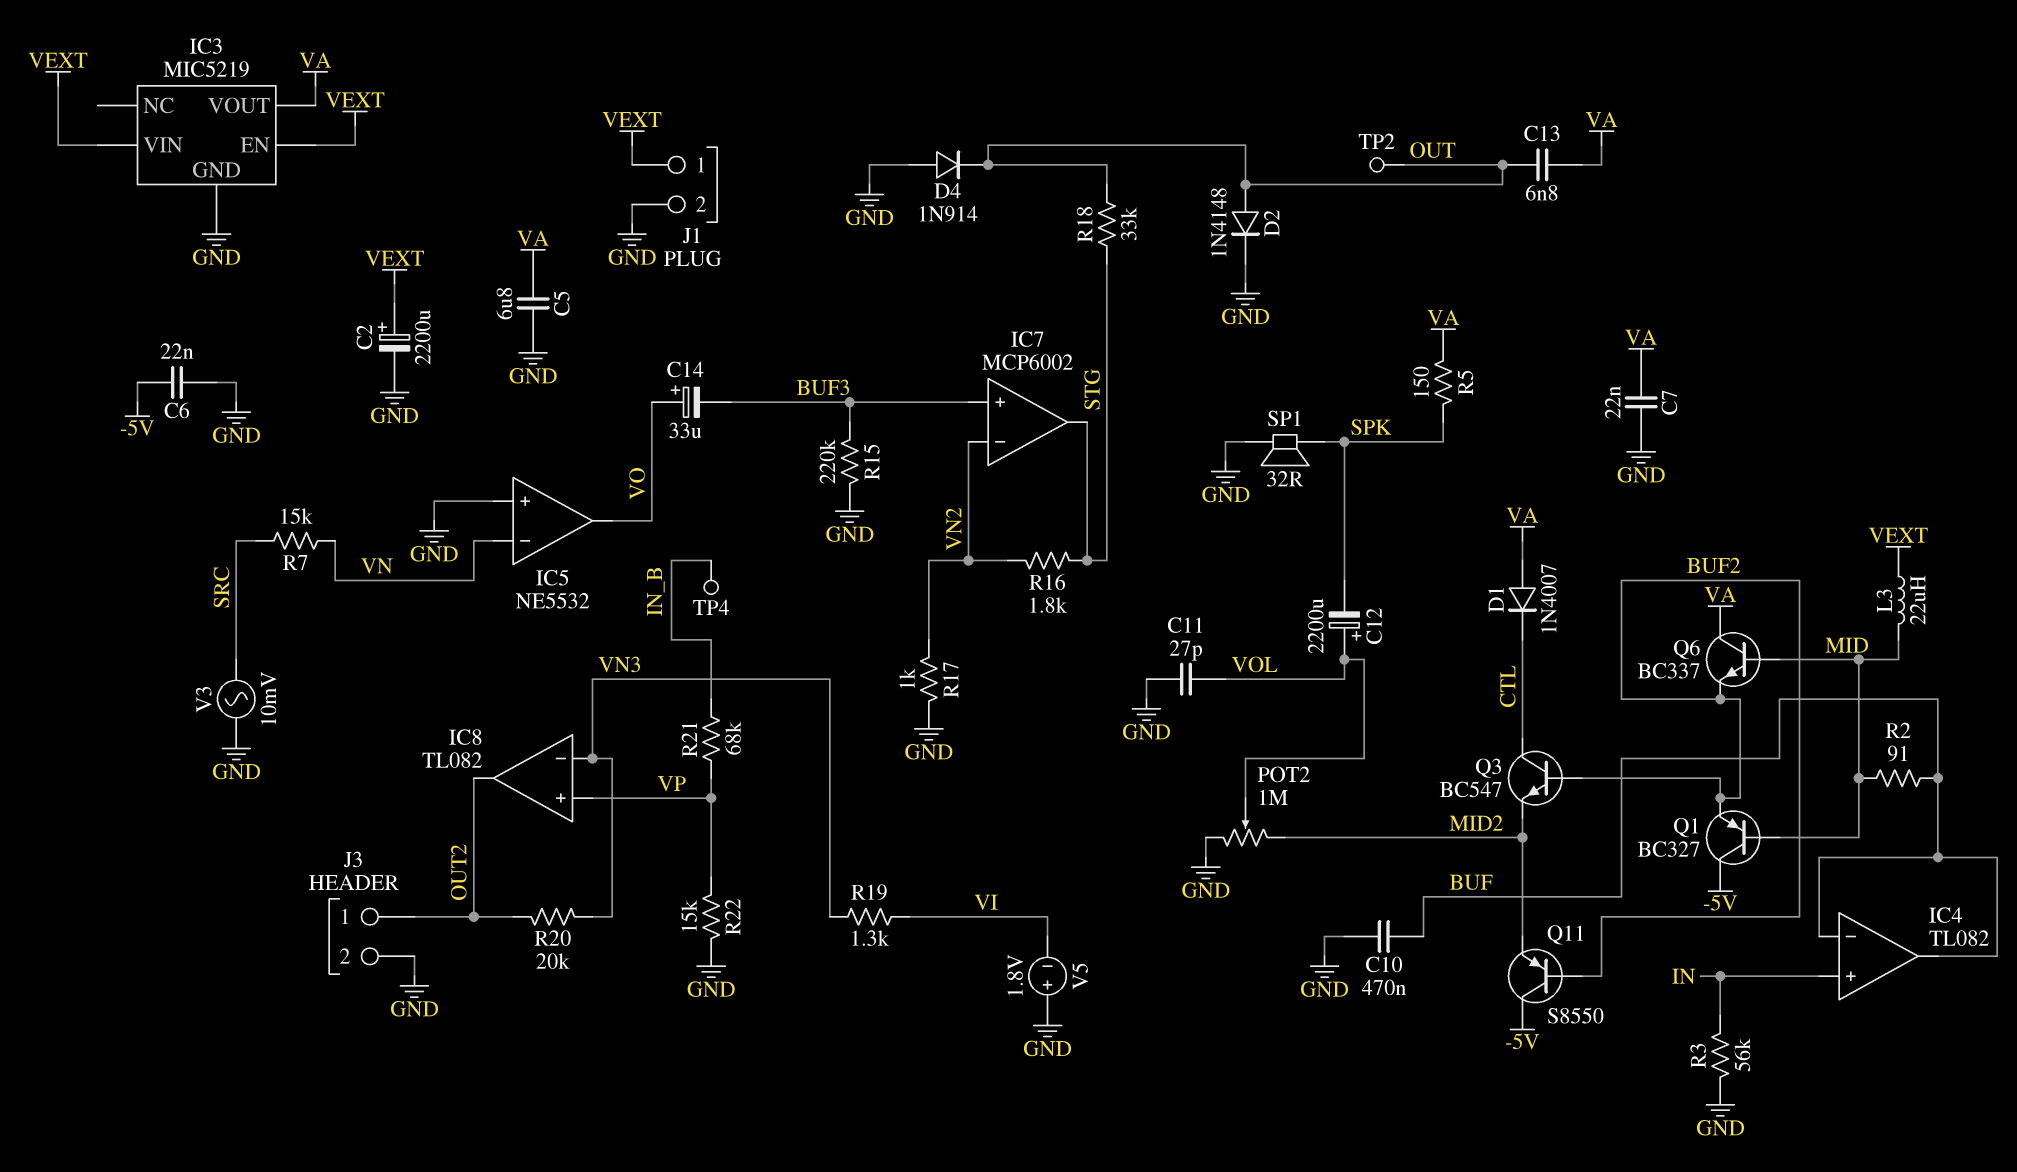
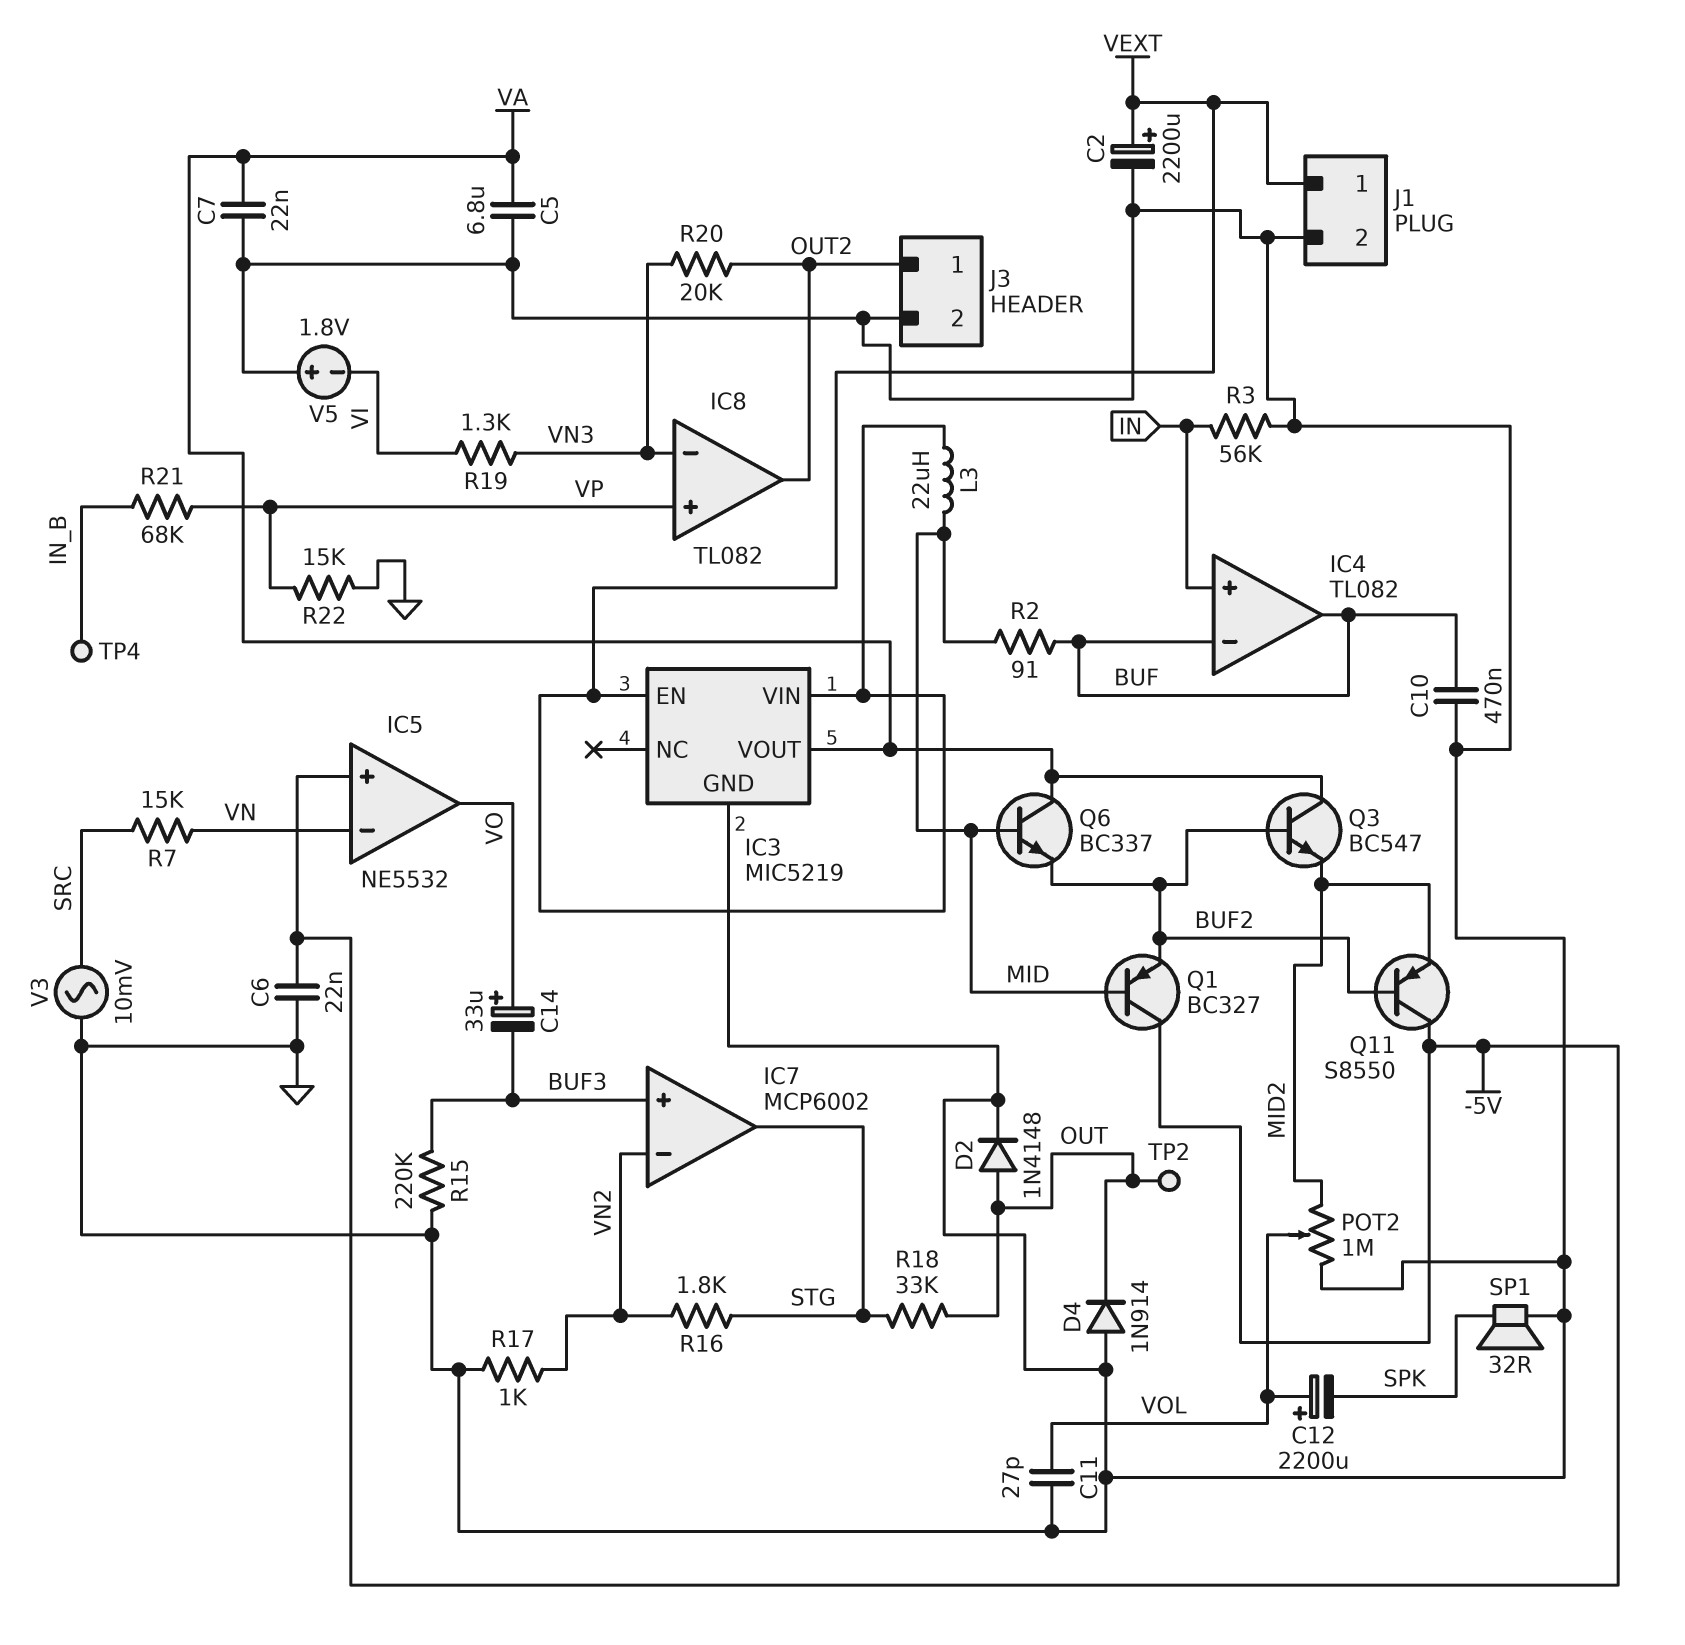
C13: 6.8nF (OUT, VA) -> none
D1: diode 1N4007 (A VA, K CTL) -> none
IC5 pin in+: GND -> -5V
Q3: NPN BC547 (B BUF2, C CTL, E MID2) -> NPN BC547 (B BUF2, C VA, E MID2)
R5: 150 (SPK, VA) -> none

